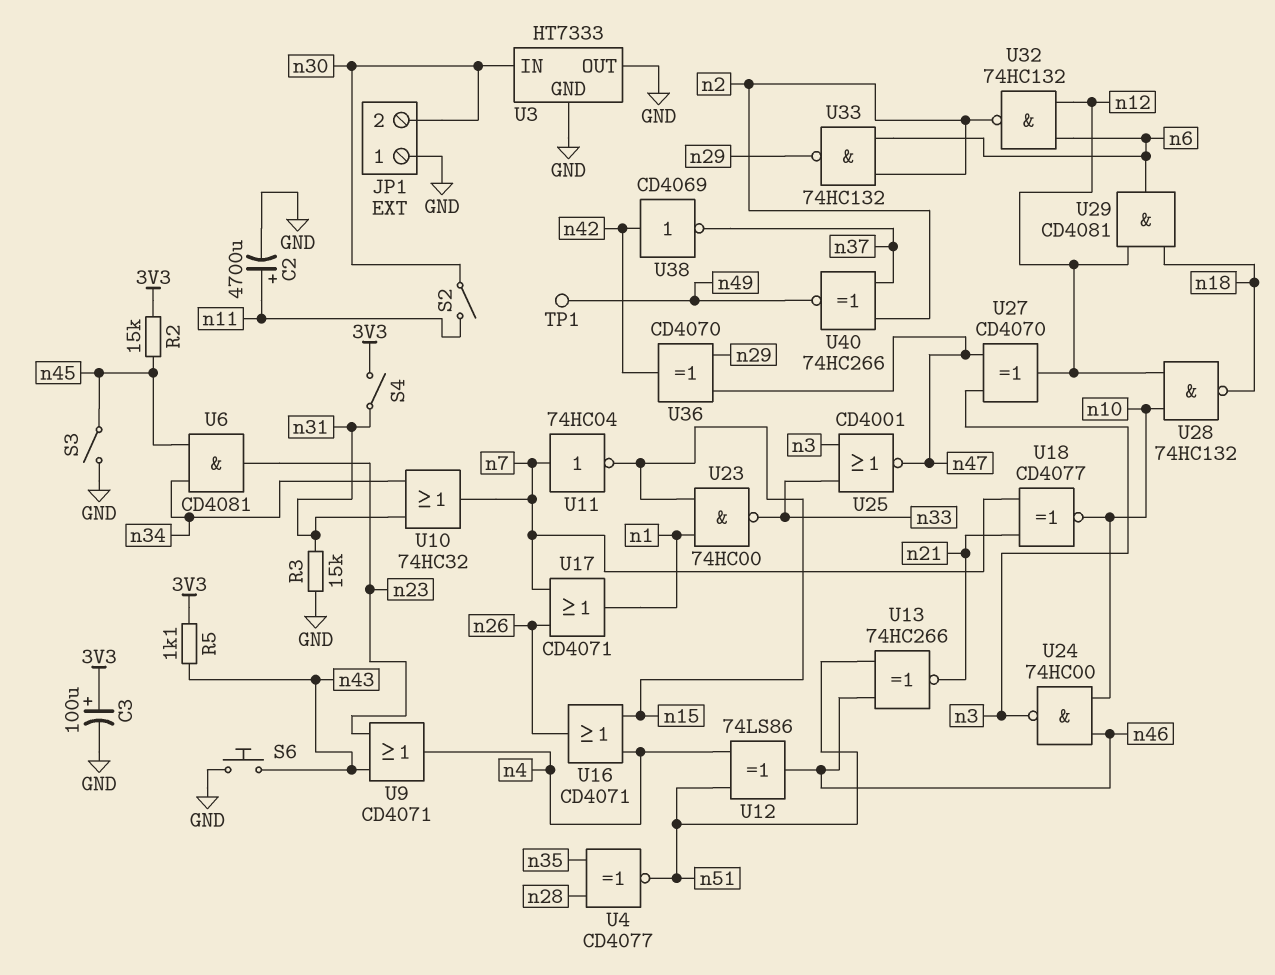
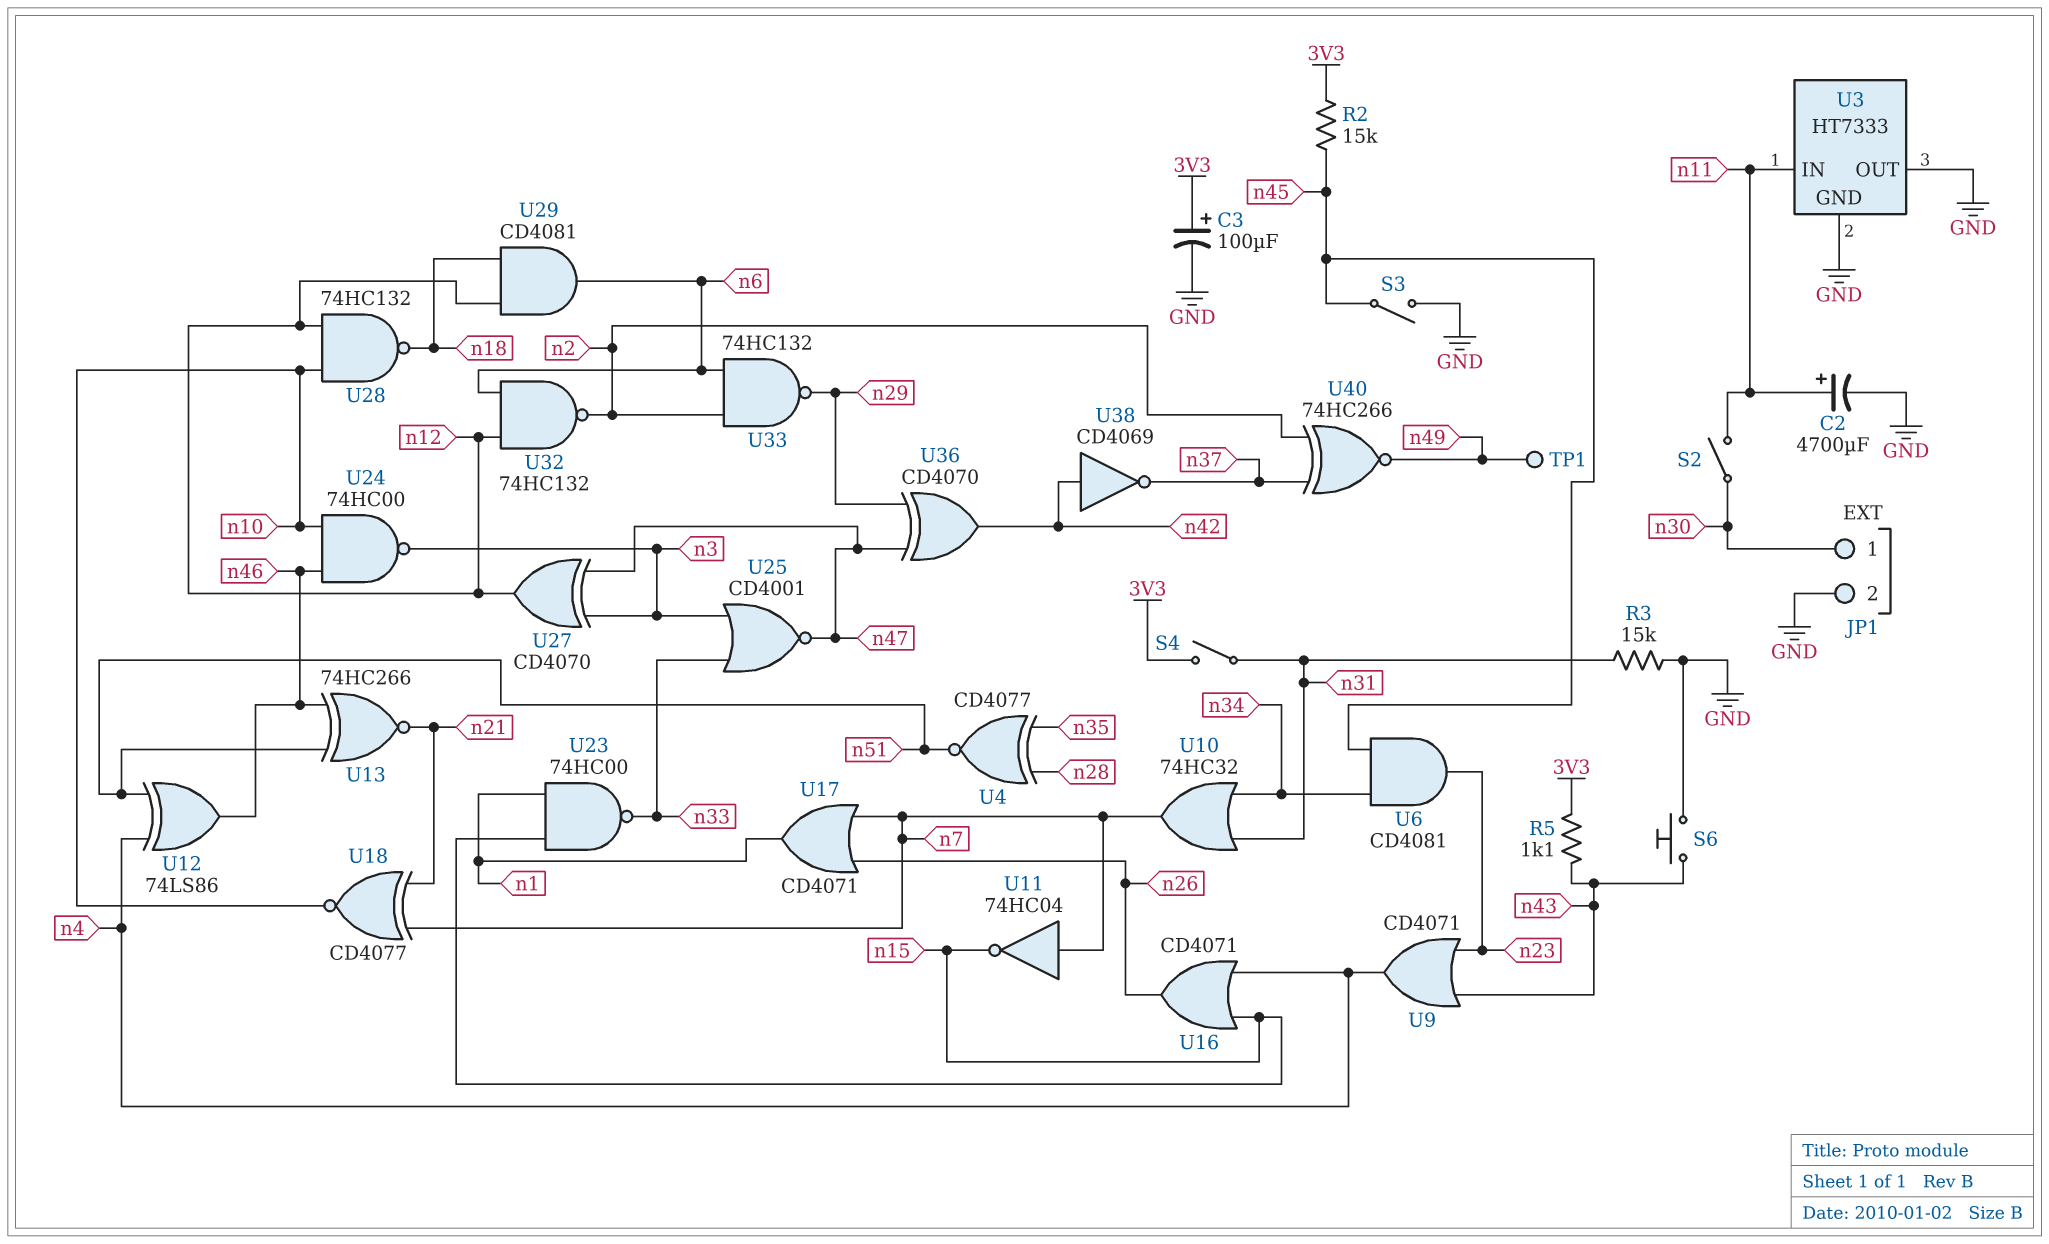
JP1 pin 1: GND -> n30
JP1 pin 2: n30 -> GND
U3 pin IN: n30 -> n11

